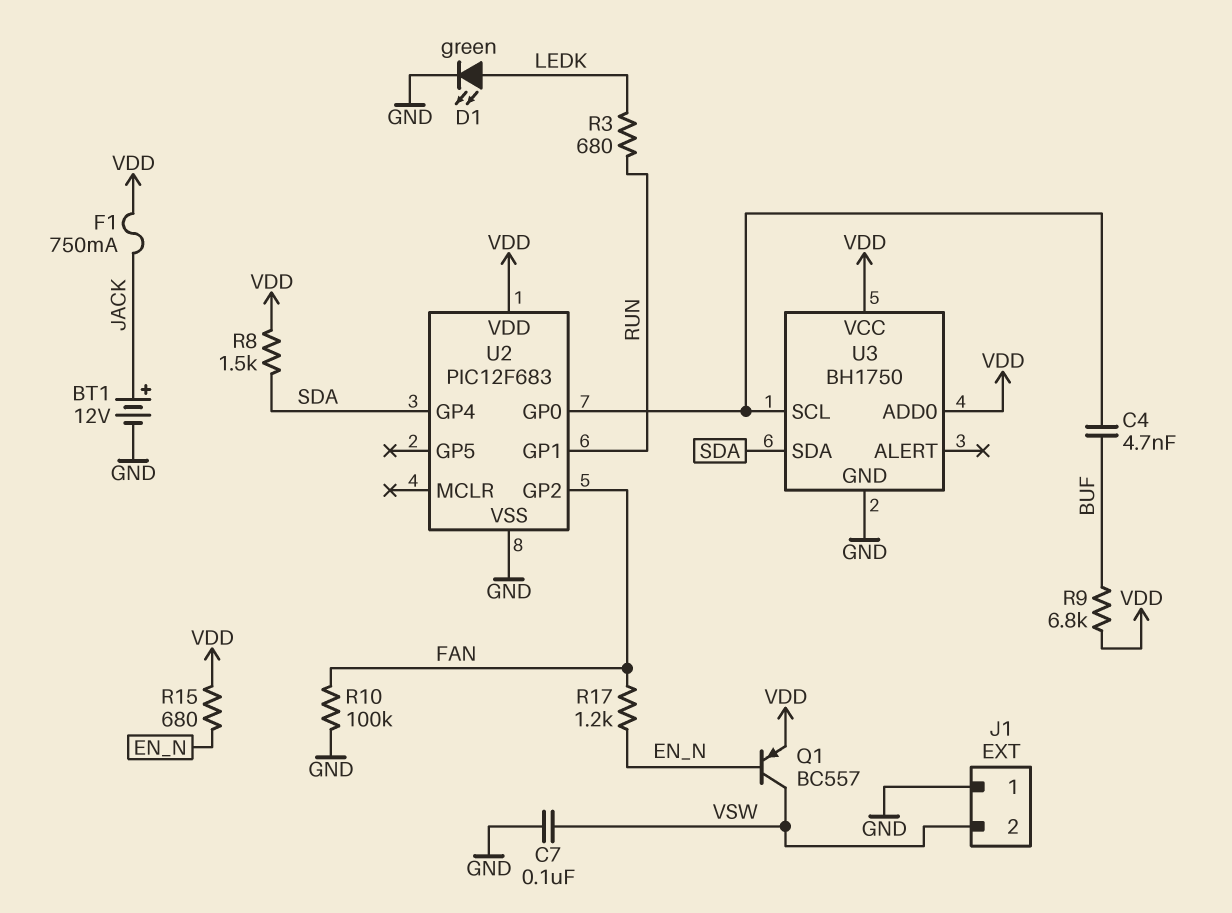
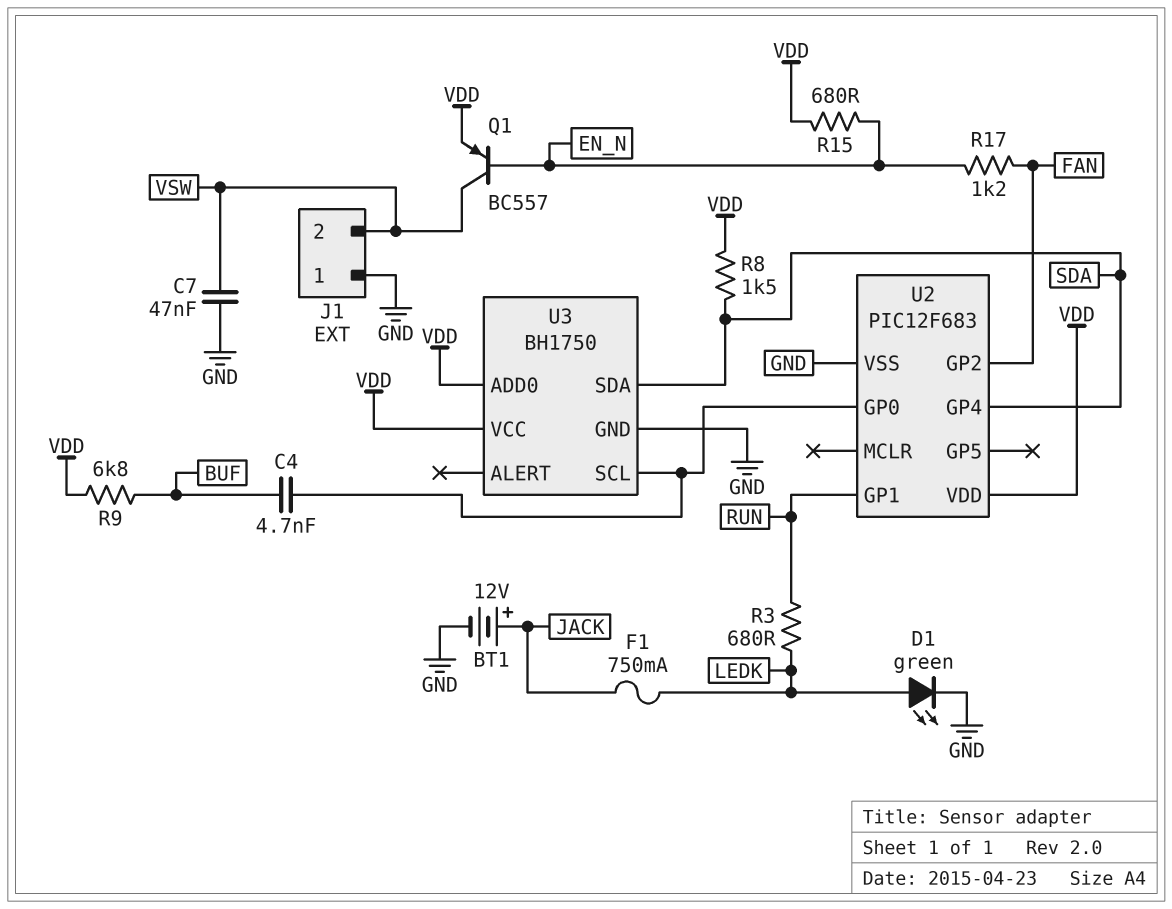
C7: 100nF (GND, VSW) -> 47nF (GND, VSW)
F1: 750mA (JACK, VDD) -> 750mA (JACK, LEDK)
R10: 100k (FAN, GND) -> none

